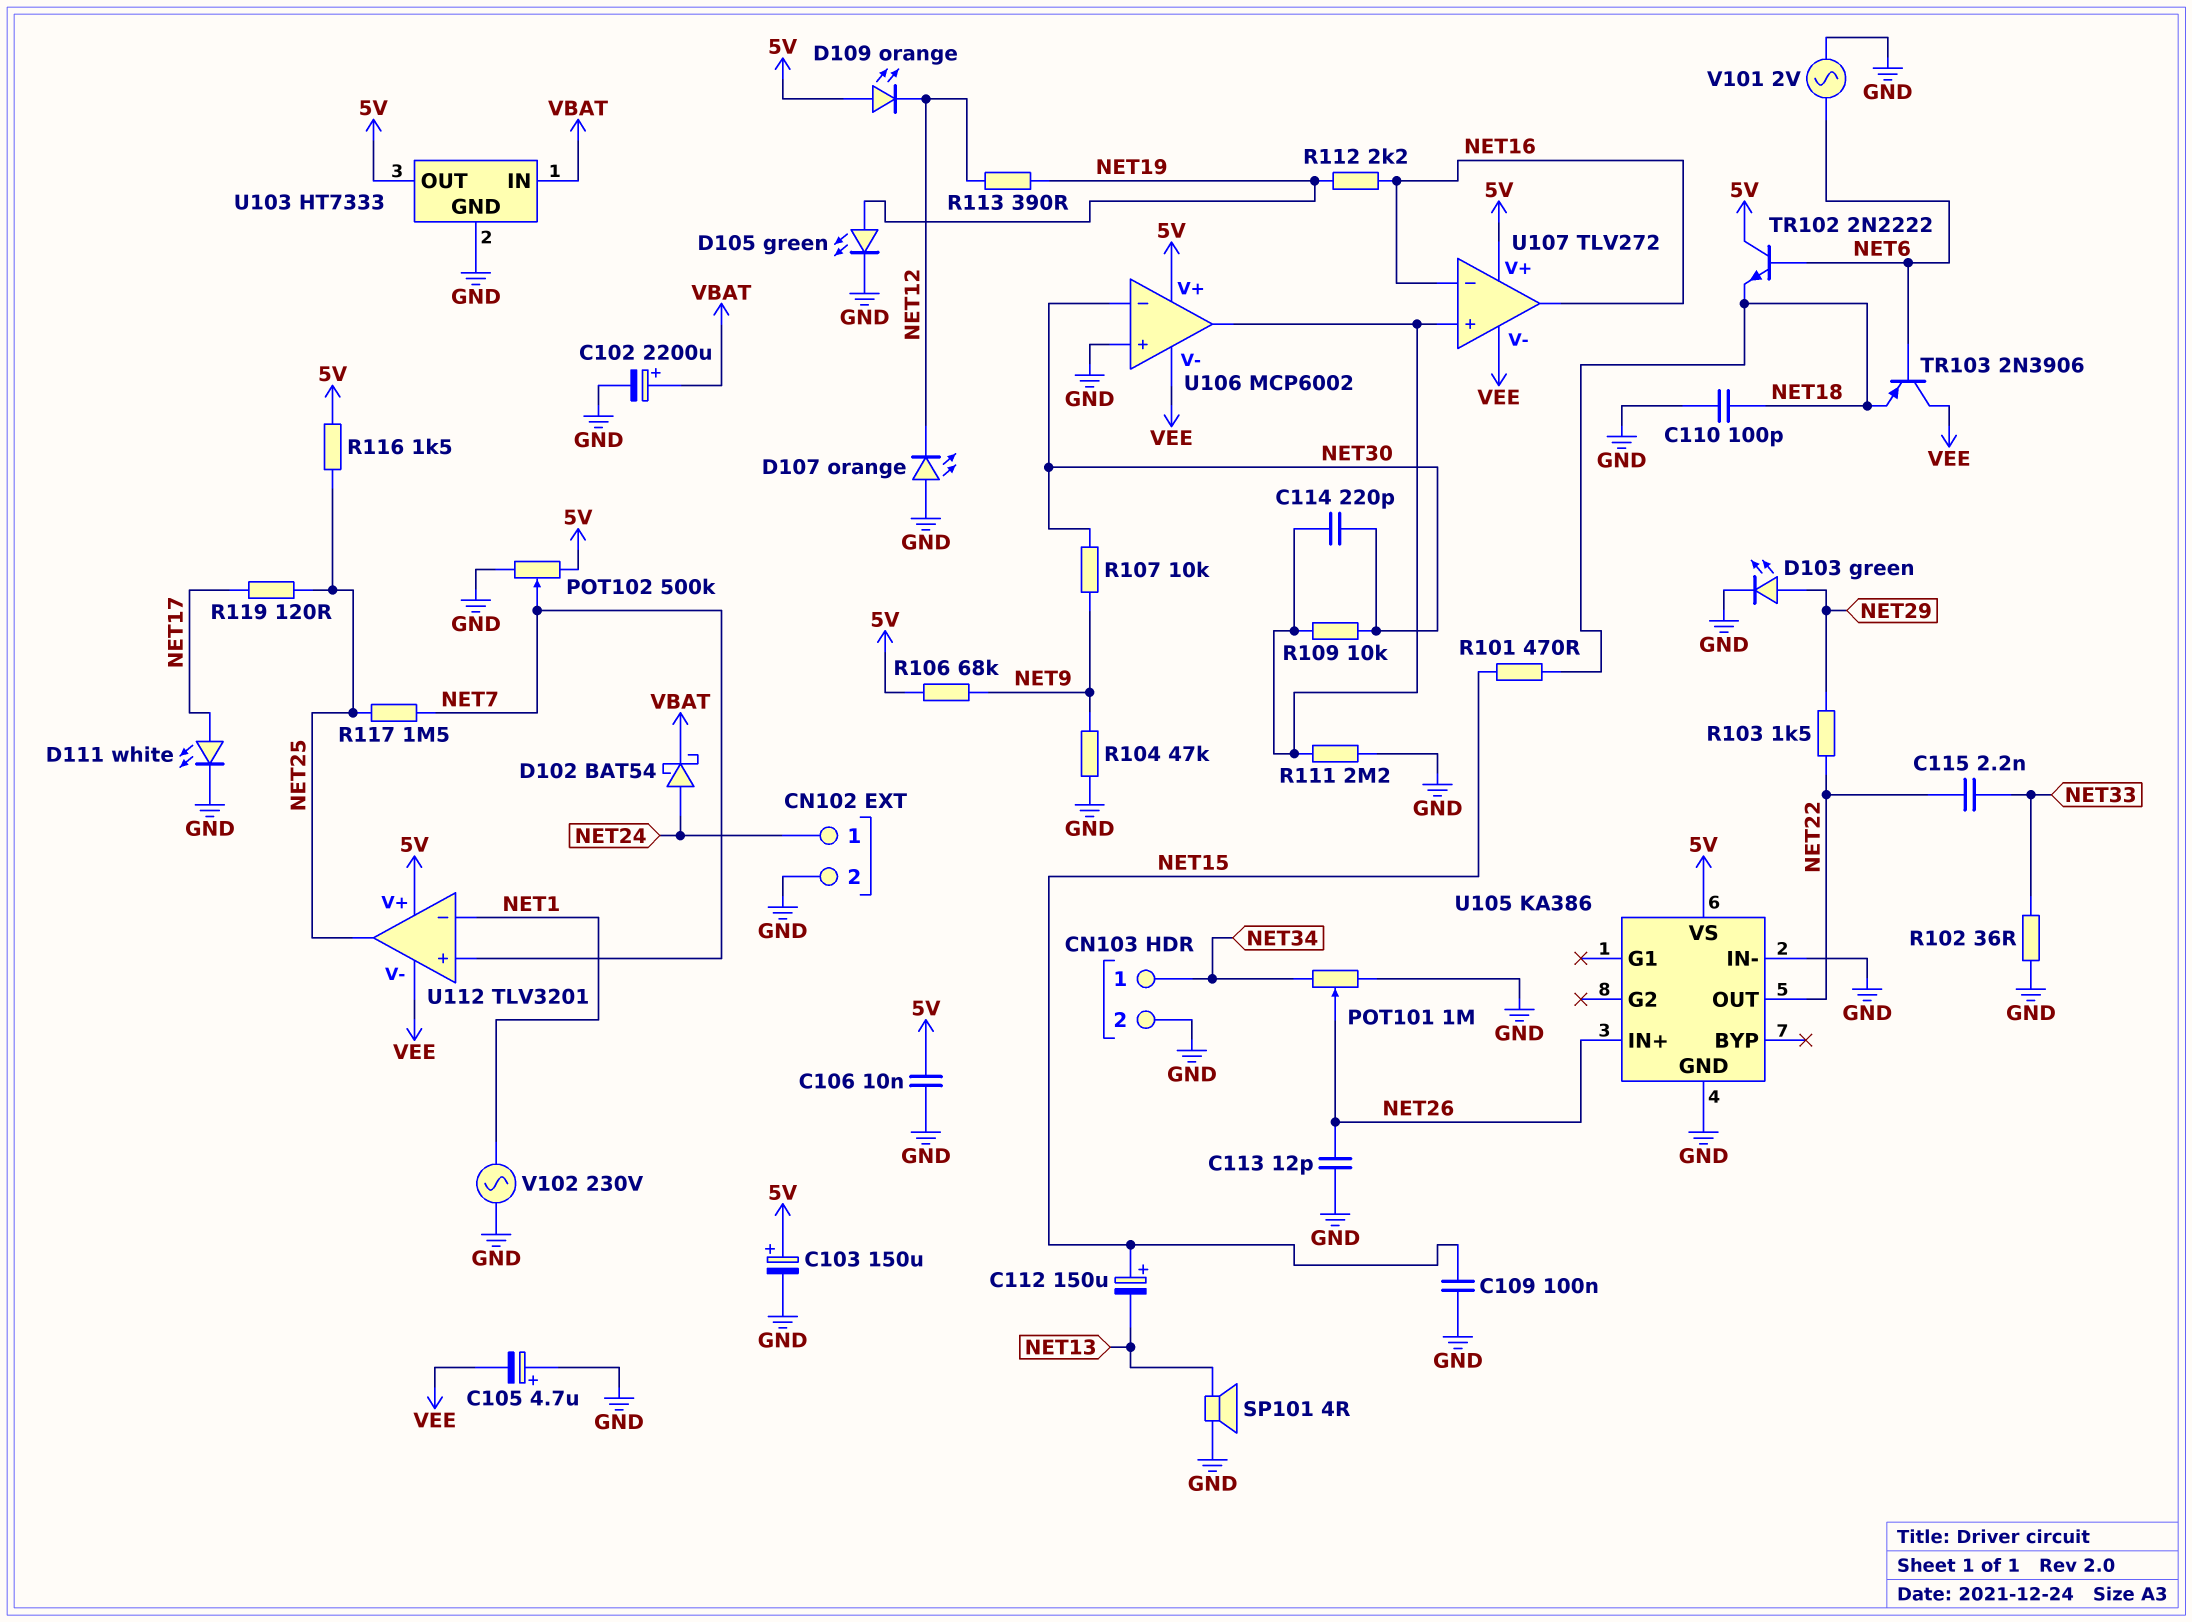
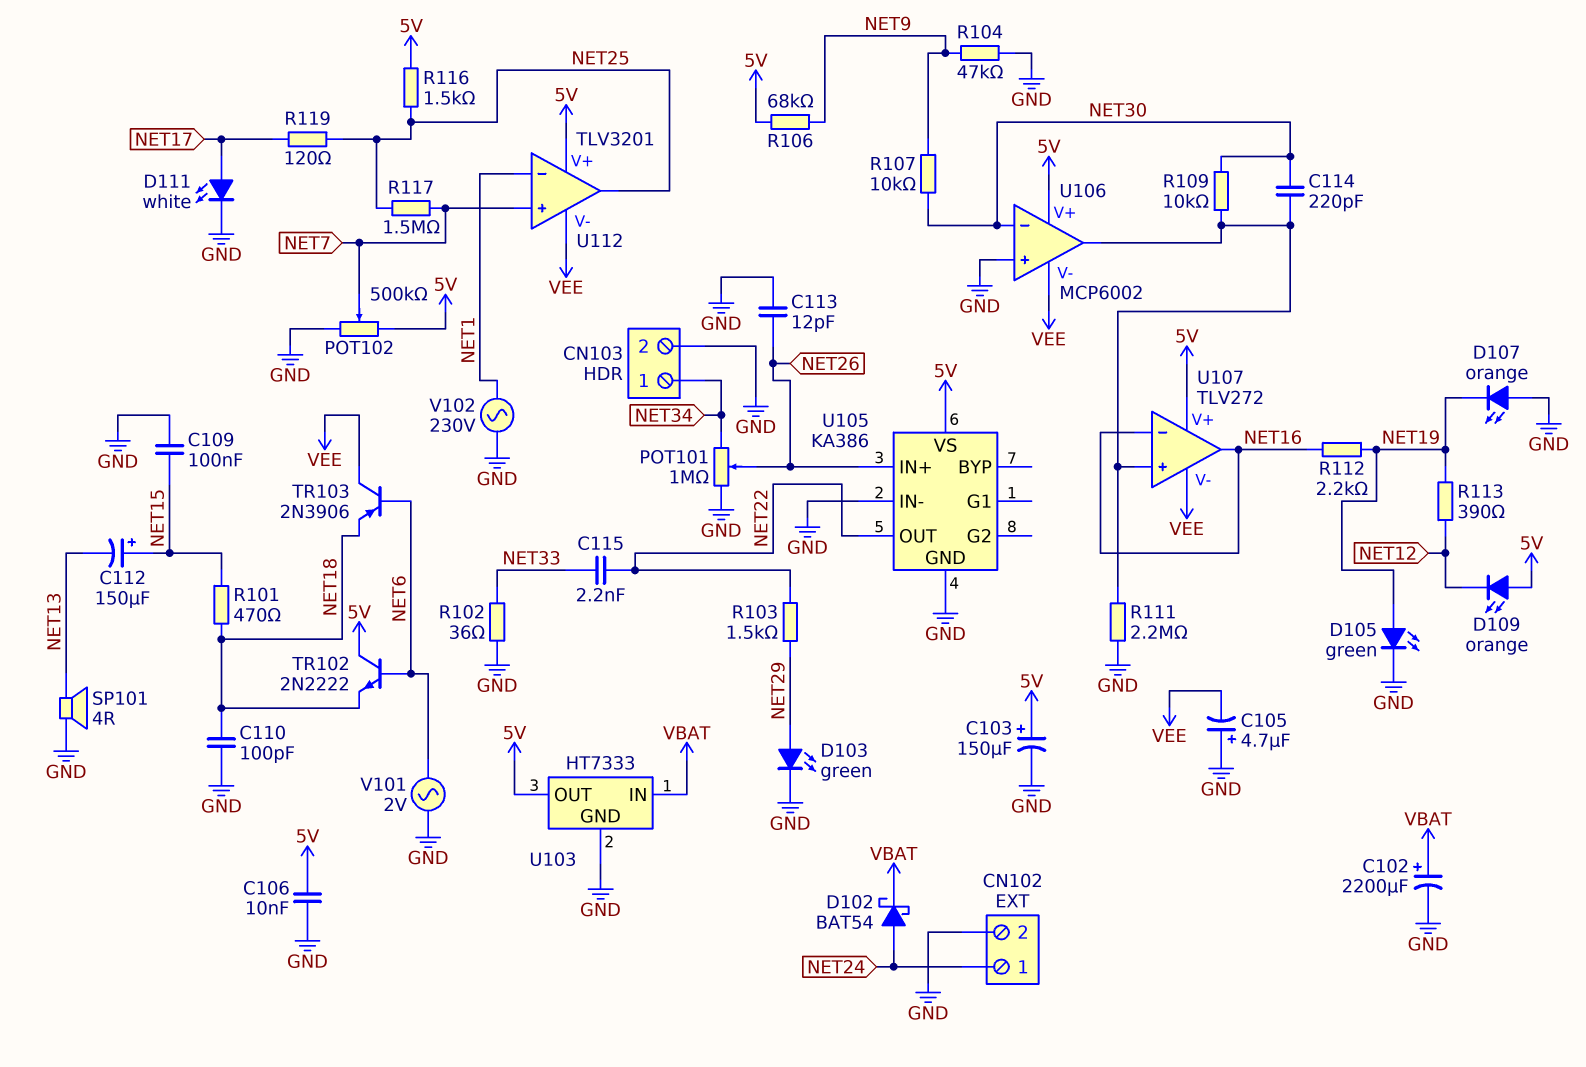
D107: LED orange (A GND, K NET12) -> LED orange (A GND, K NET19)

